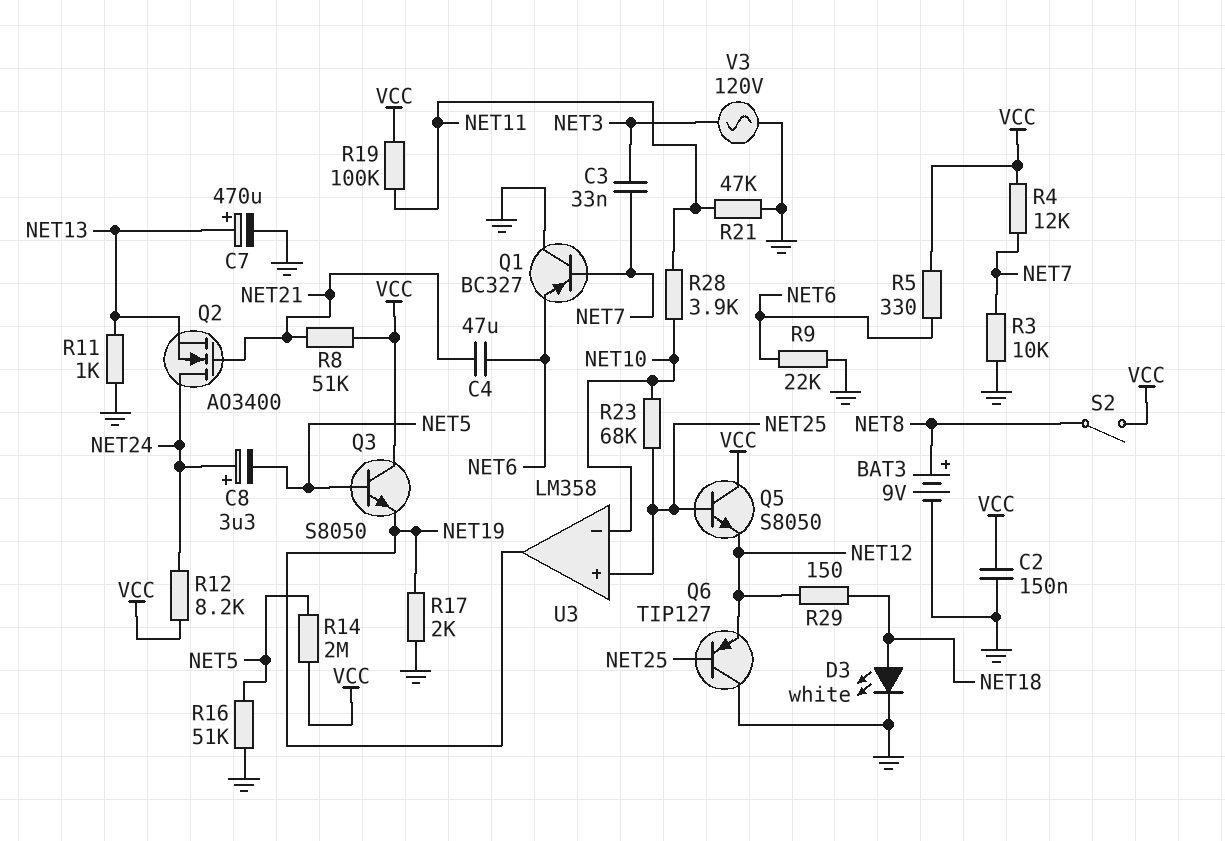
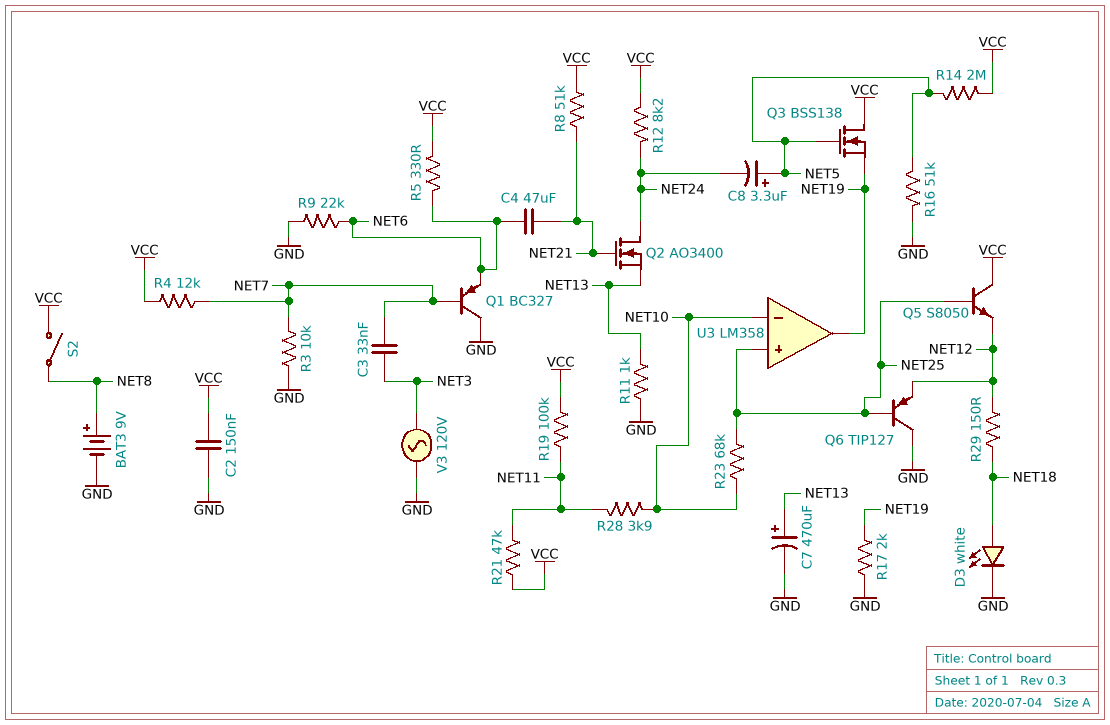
C8: 3.3uF (plus NET24, minus NET5) -> 3.3uF (plus NET5, minus NET24)
Q3: NPN S8050 (B NET5, C VCC, E NET19) -> NMOS BSS138 (G NET5, D VCC, S NET19)
R21: 47k (GND, NET11) -> 47k (NET11, VCC)

